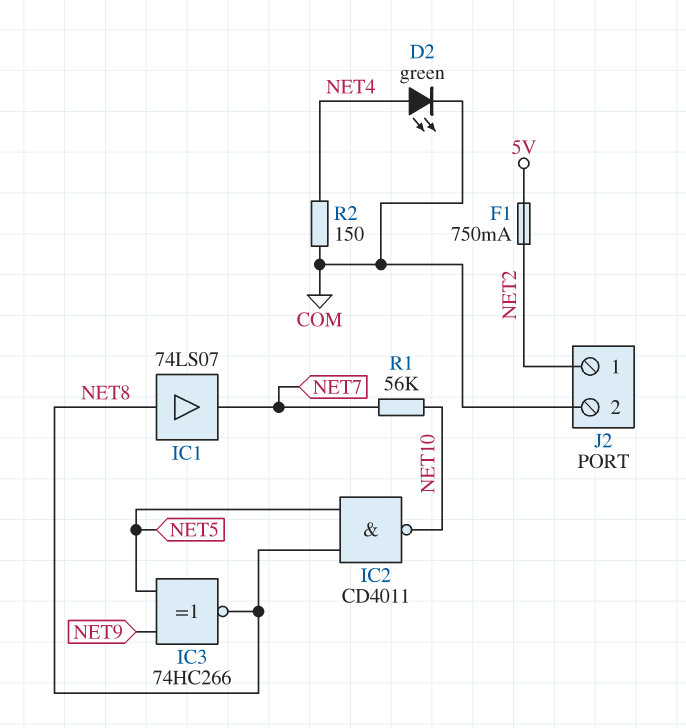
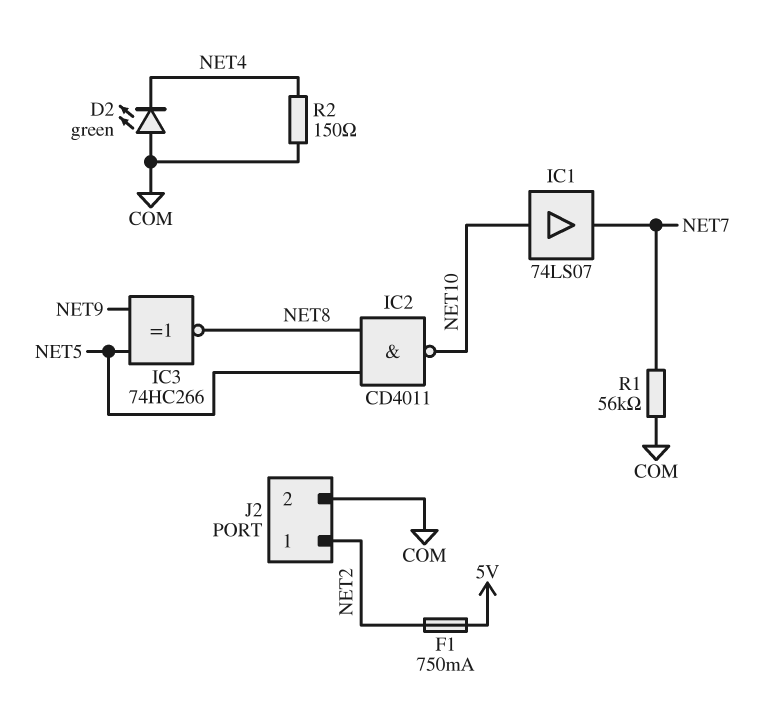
D2: LED green (A NET4, K COM) -> LED green (A COM, K NET4)
IC1: buffer 74LS07 (in NET8, out NET7) -> buffer 74LS07 (in NET10, out NET7)
R1: 56k (NET7, NET10) -> 56k (COM, NET7)

